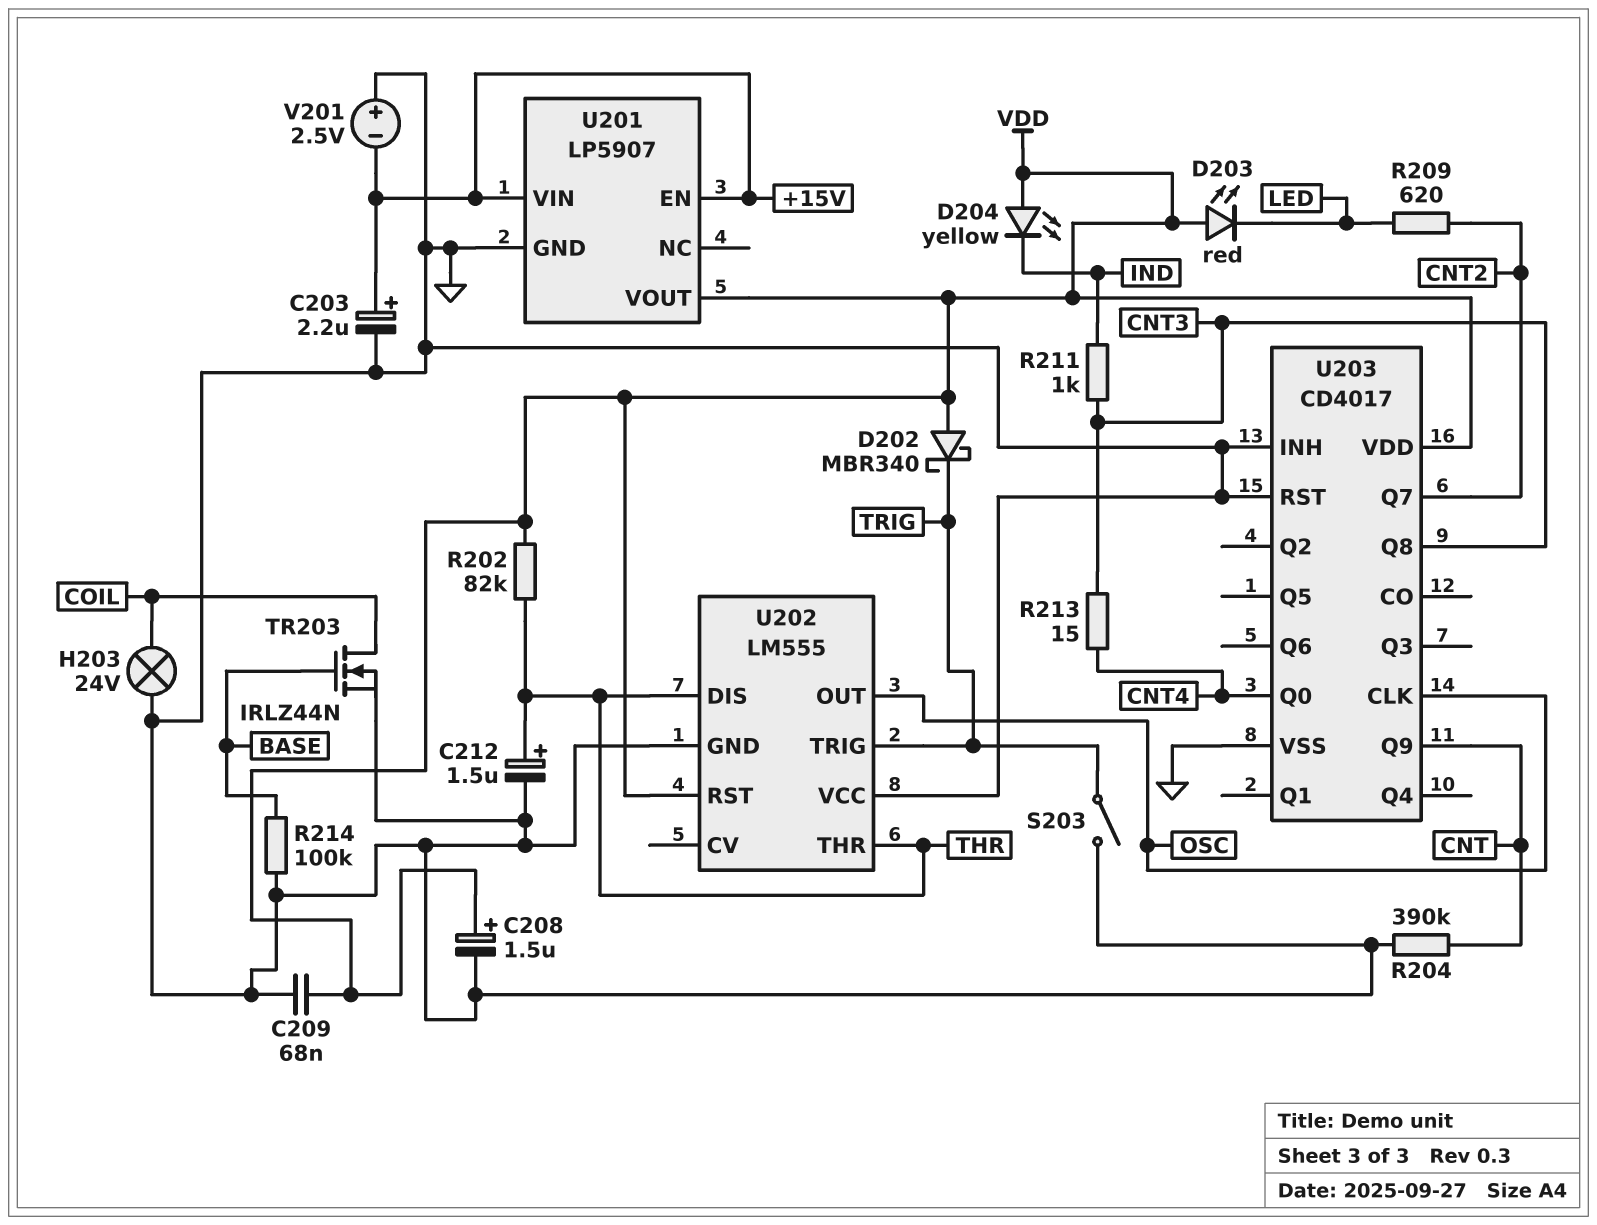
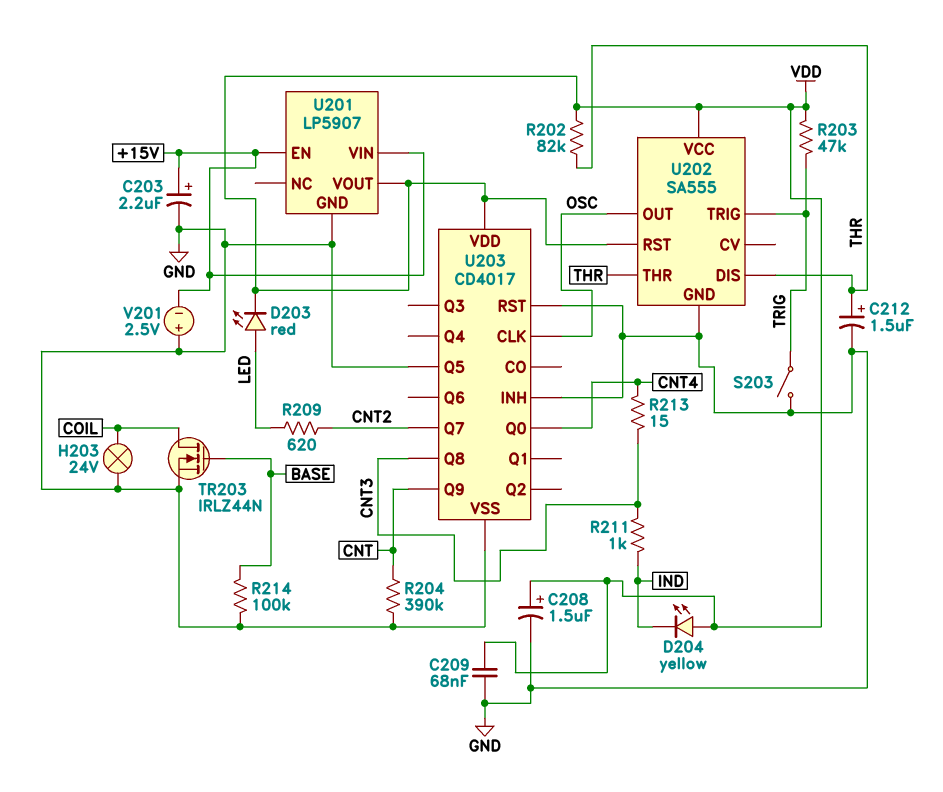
D202: schottky MBR340 (A VDD, K TRIG) -> none
D203: LED red (A VDD, K LED) -> LED red (A LED, K VDD)
R203: none -> 47k (TRIG, VDD)
U202: LM555 -> SA555
U202 pin VCC: GND -> VDD
U203 pin Q5: none -> GND

